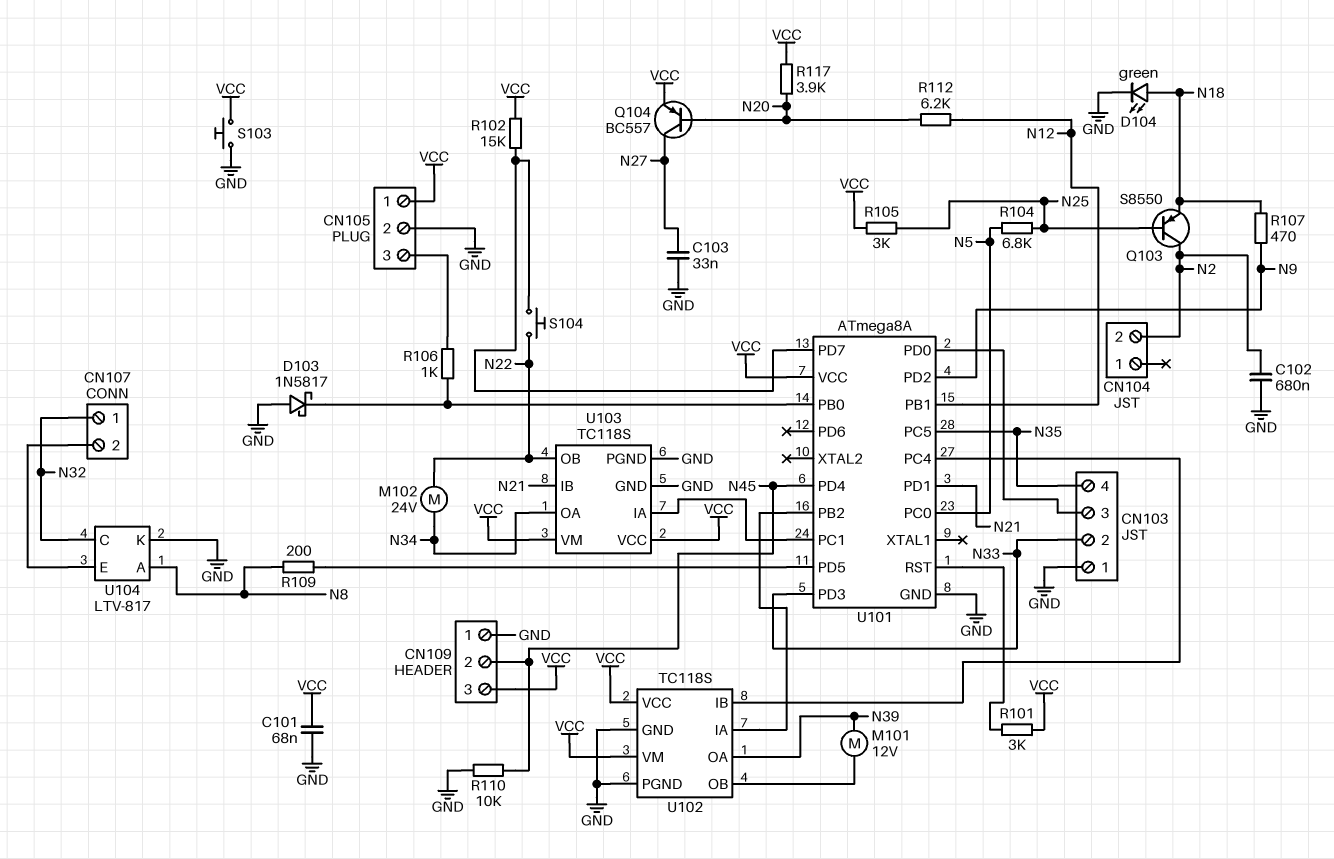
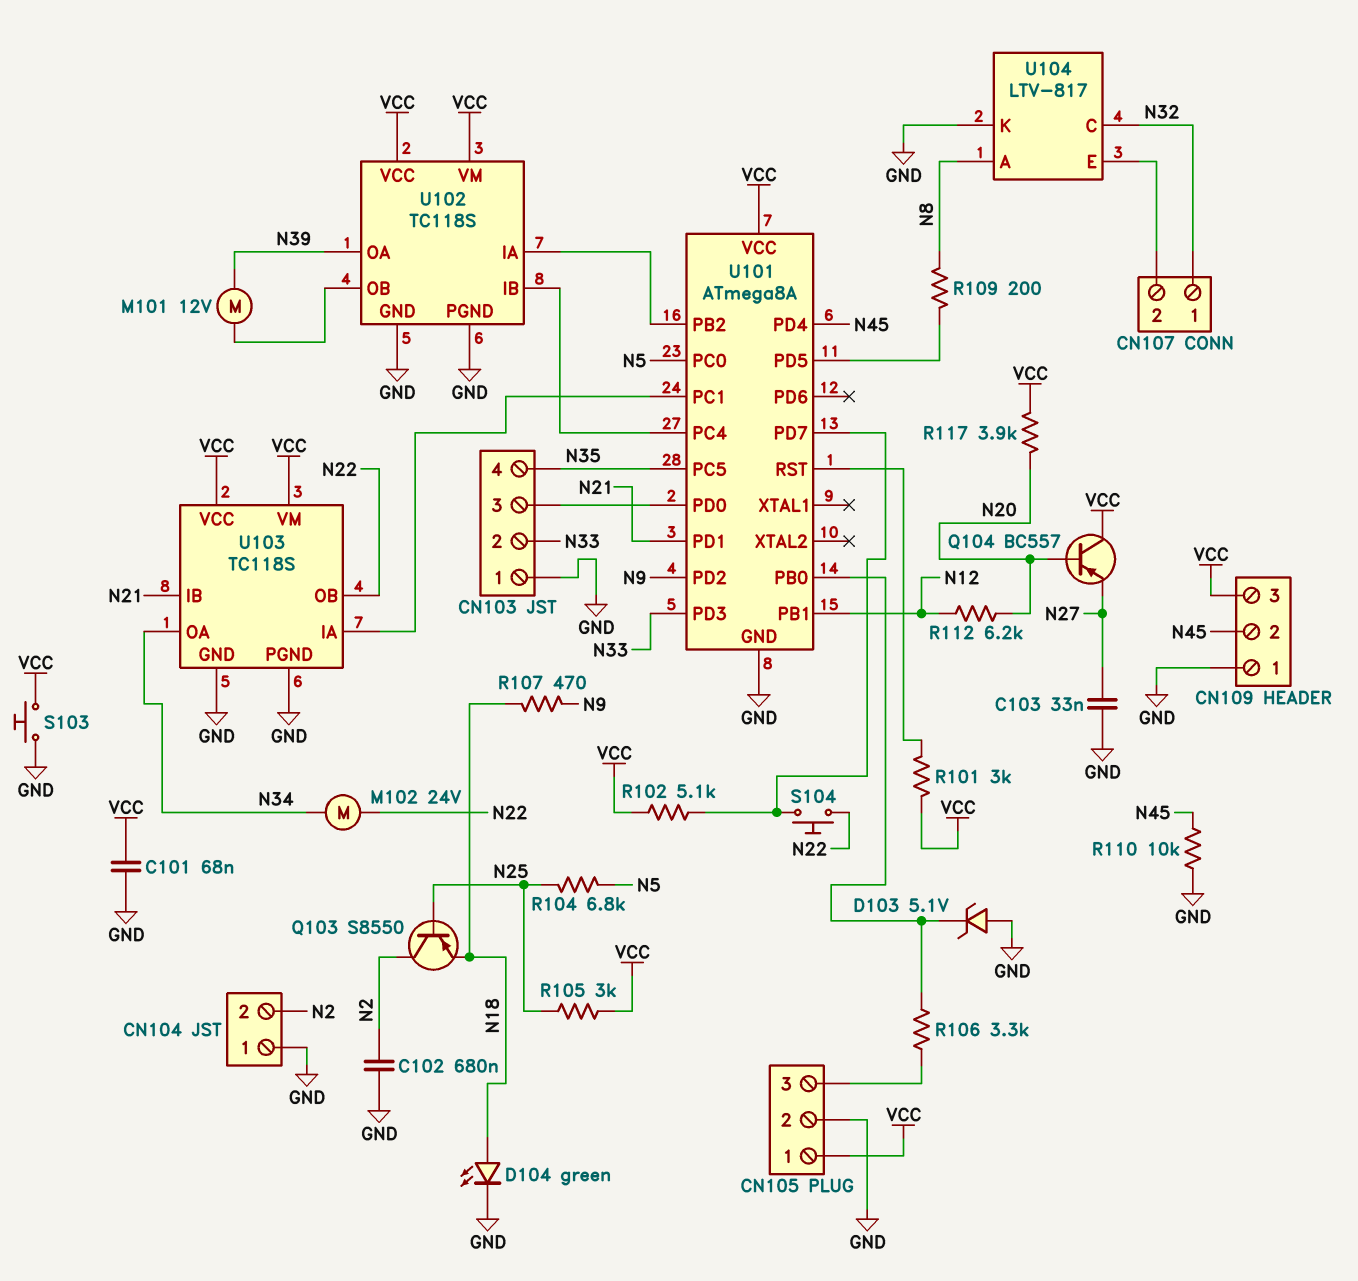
CN104 pin 1: none -> GND
D103: schottky 1N5817 (A GND, K U101/PB0) -> zener 5.1V (A GND, K U101/PB0)
Q104: PNP BC557 (B N20, C N27, E VCC) -> PNP BC557 (B N20, C VCC, E N27)
R102: 15k (U101/PD7, VCC) -> 5.1k (U101/PD7, VCC)
R106: 1k (CN105/3, U101/PB0) -> 3.3k (CN105/3, U101/PB0)

